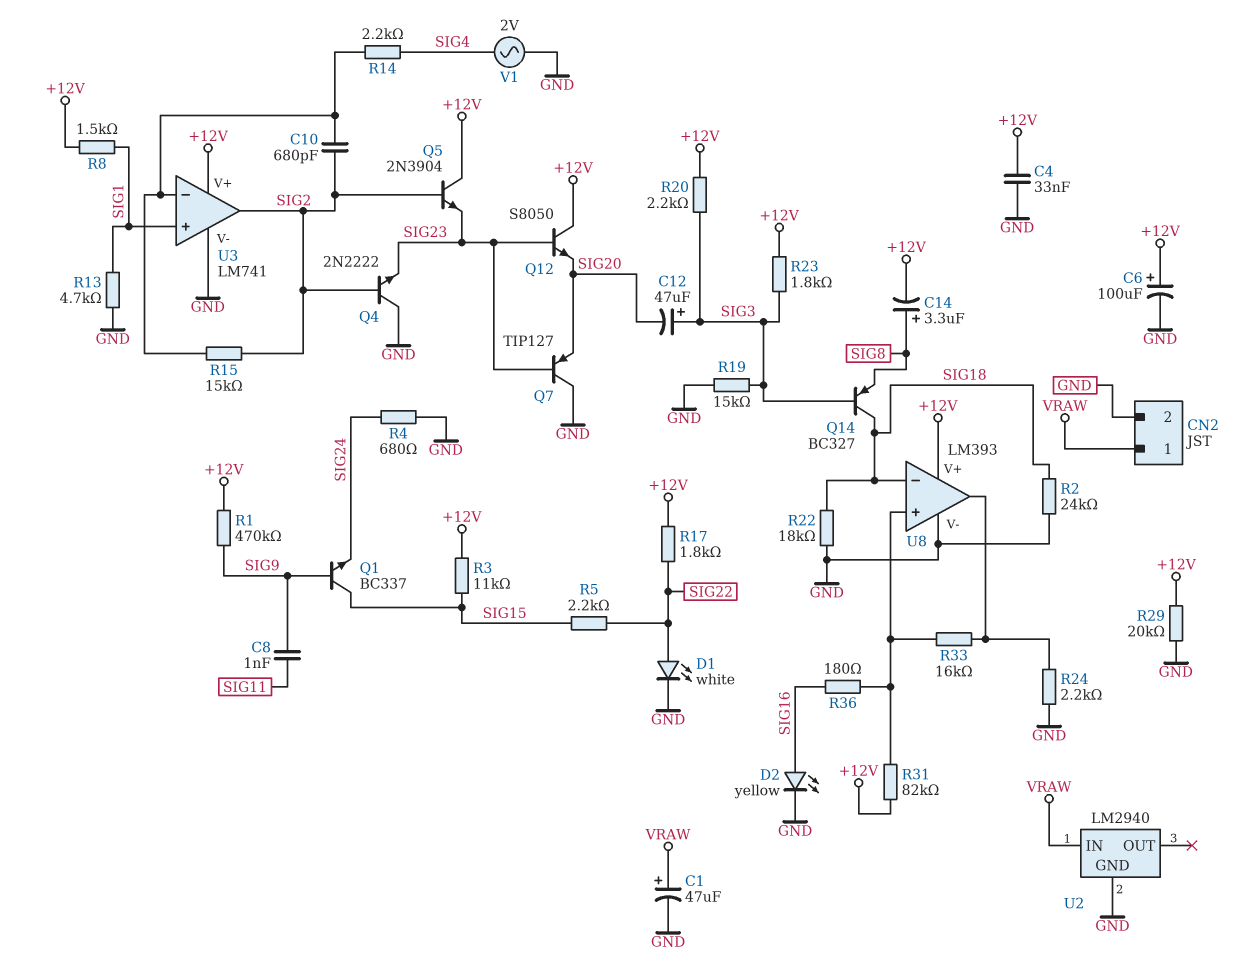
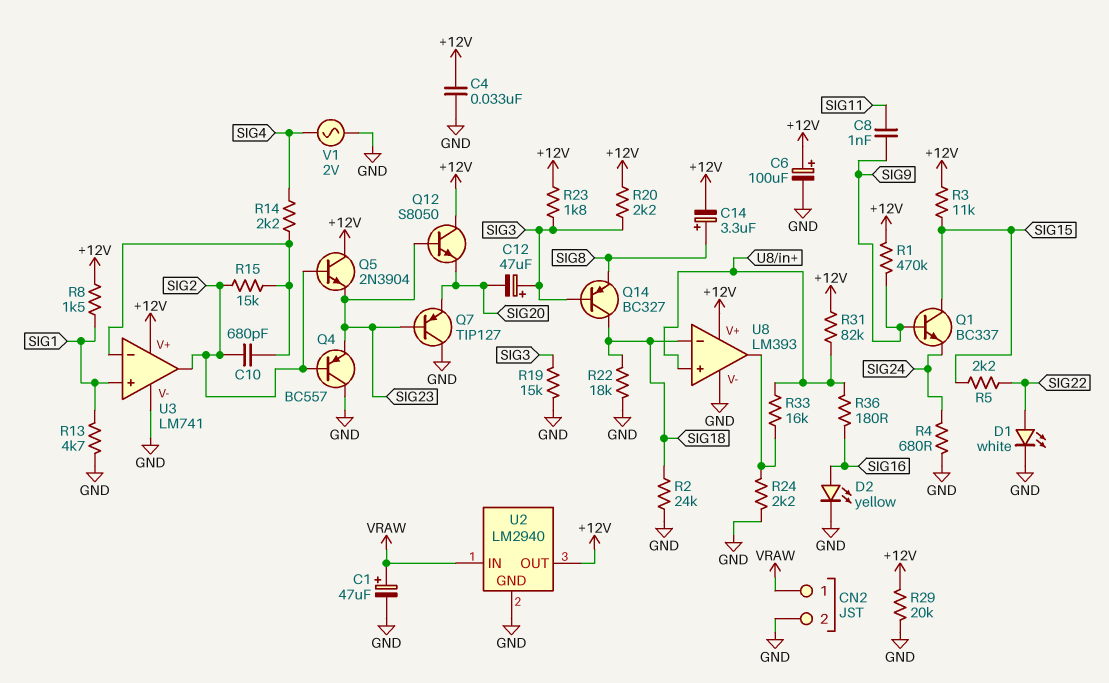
Q4: NPN 2N2222 (B SIG2, C GND, E SIG23) -> PNP BC557 (B SIG2, C GND, E SIG23)
R17: 1.8k (+12V, SIG22) -> none
U2 pin OUT: none -> +12V

